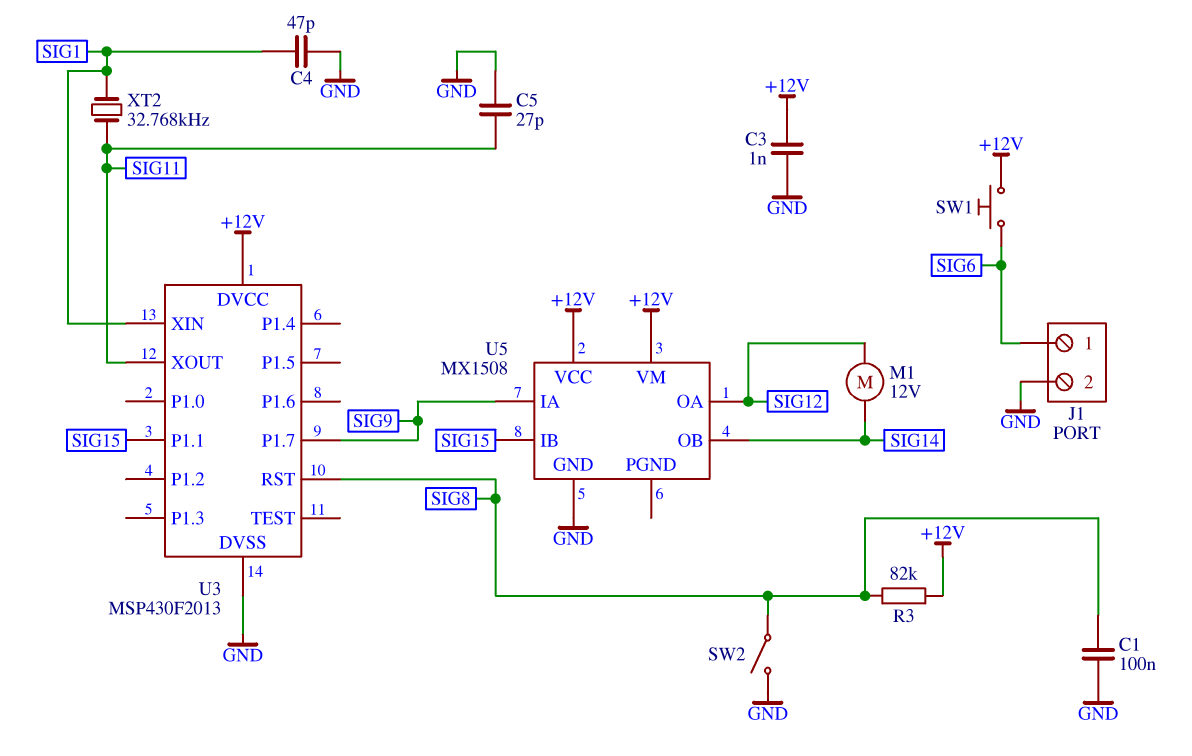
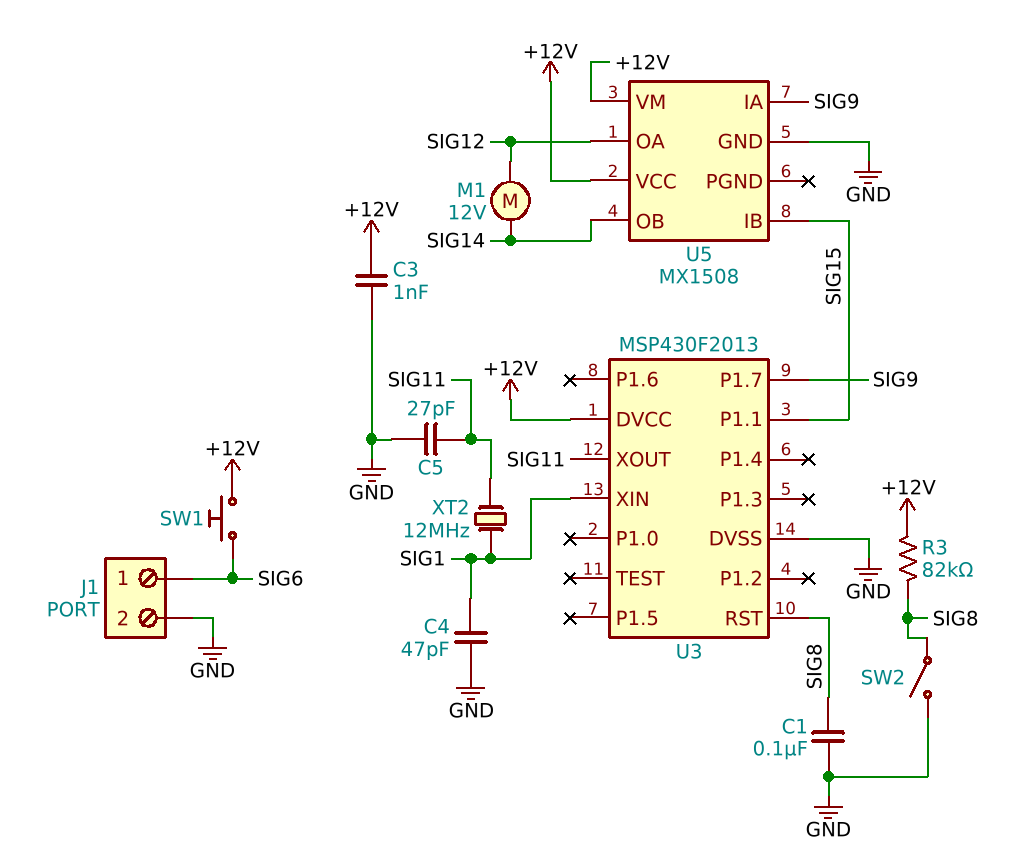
XT2: 32.768kHz (SIG1, SIG11) -> 12MHz (SIG1, SIG11)

